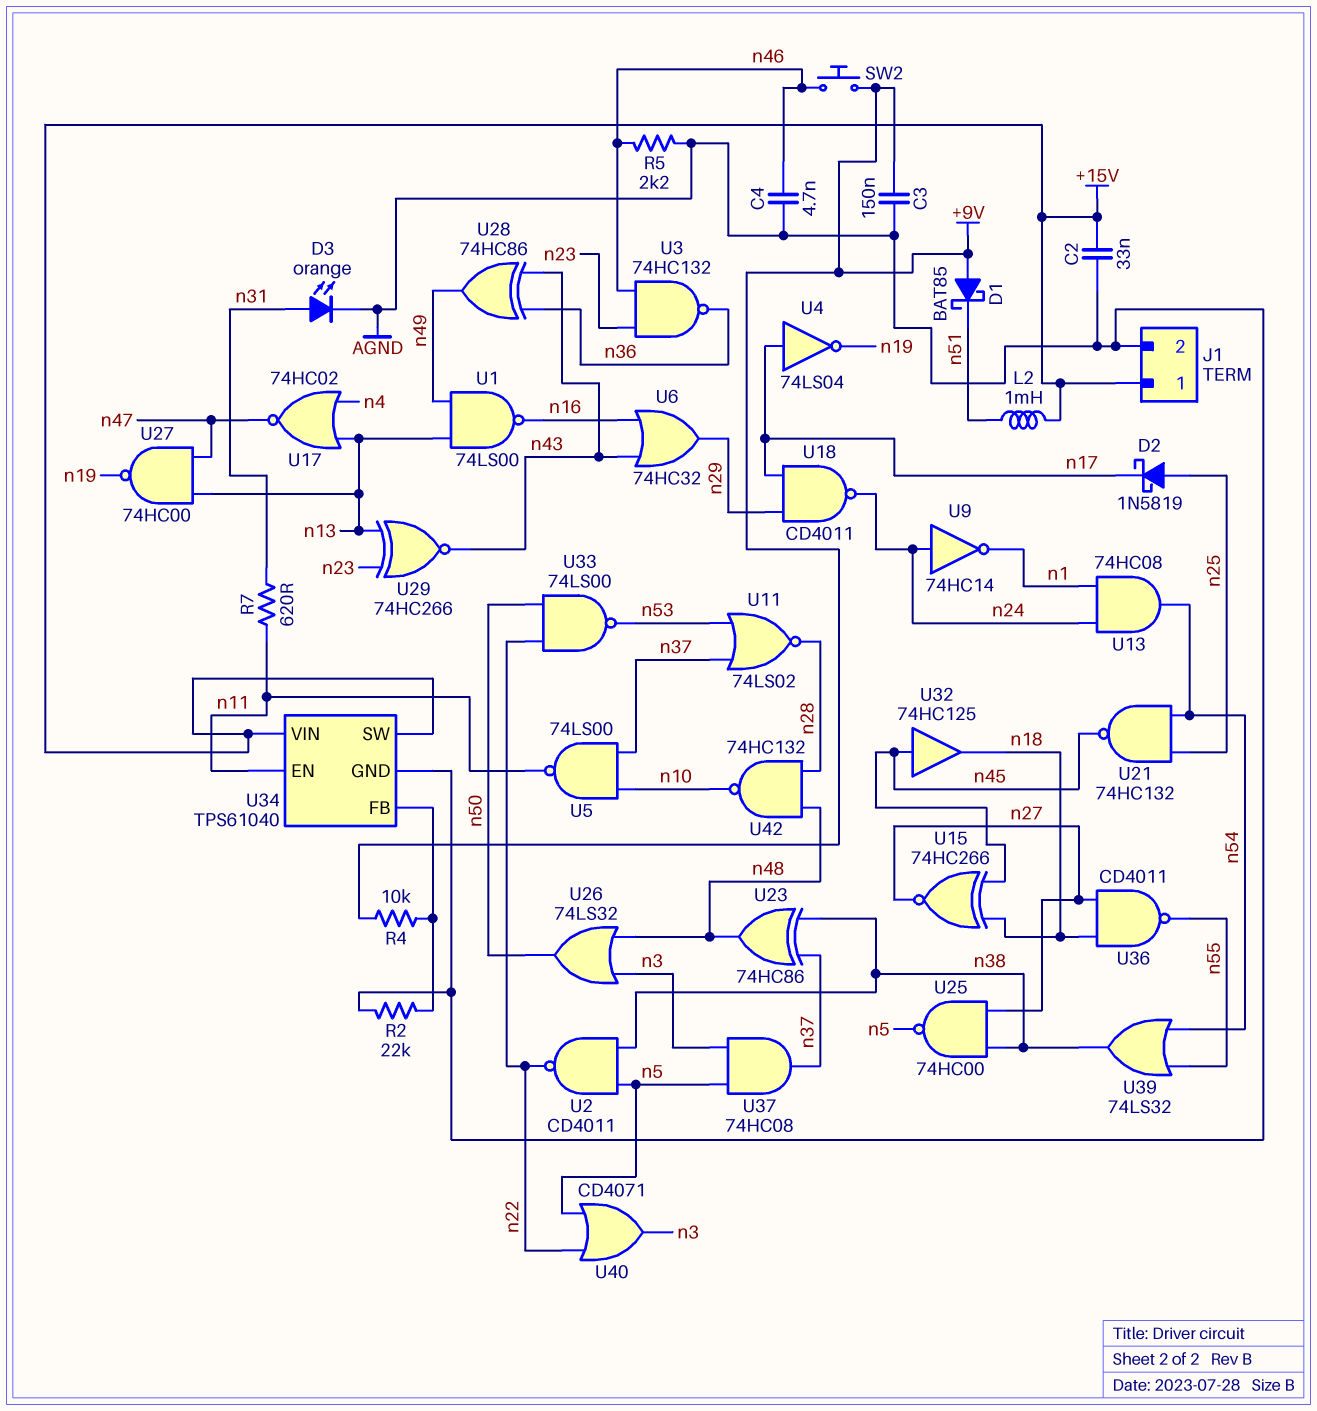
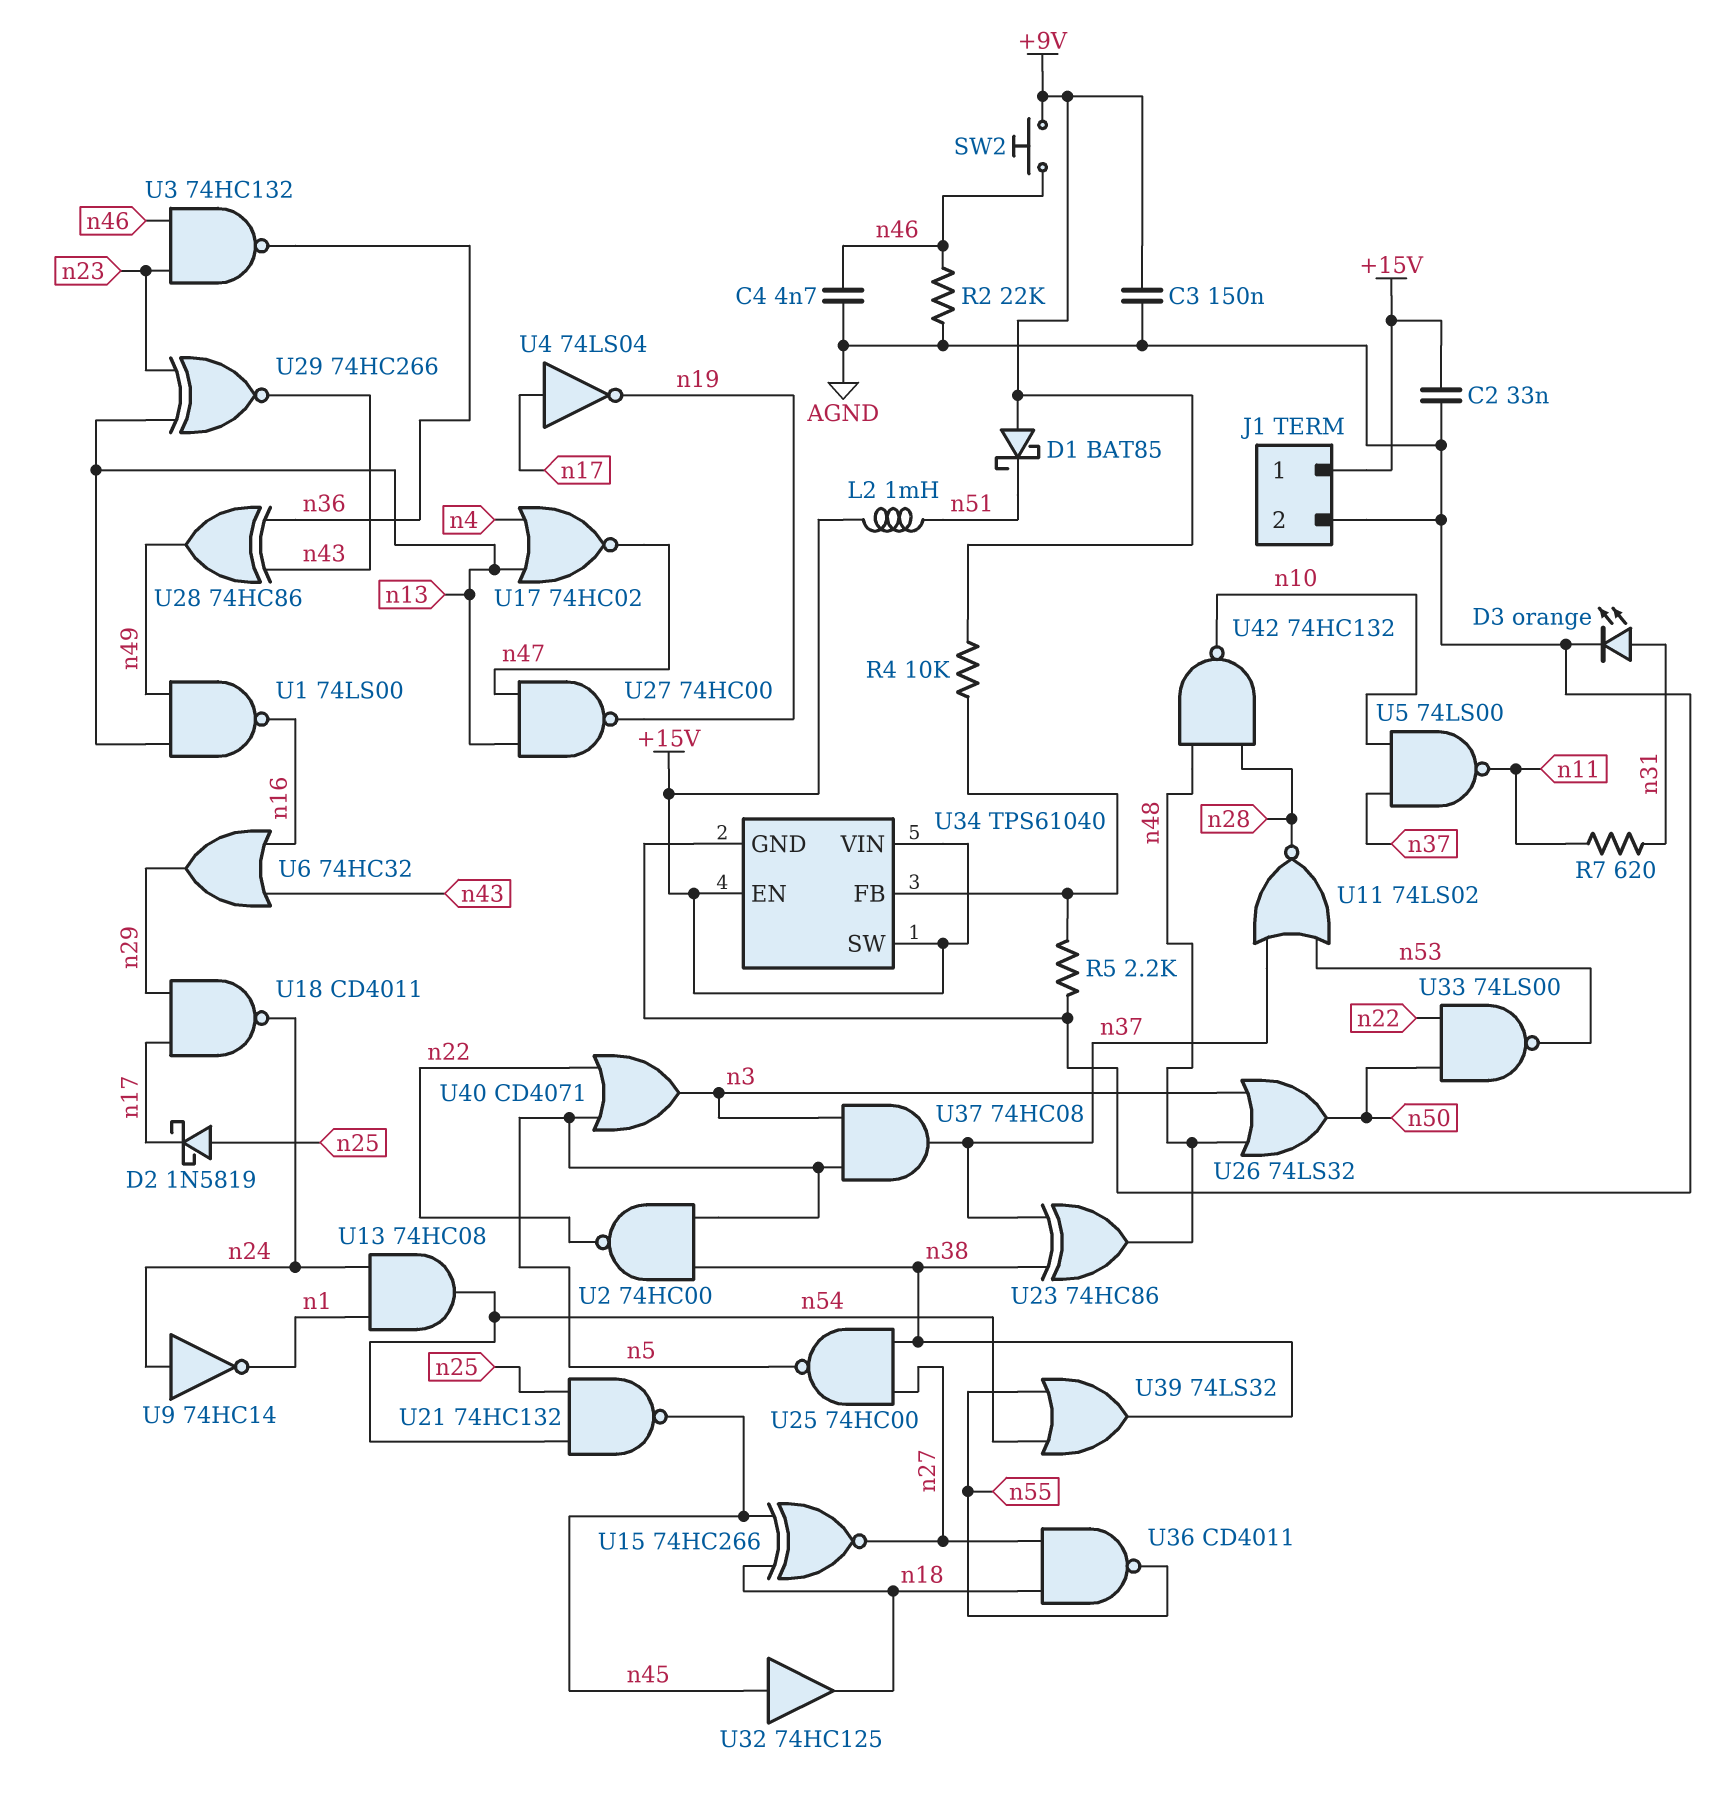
R2: 22k (AGND, U34/FB) -> 22k (AGND, n46)
R5: 2.2k (AGND, n46) -> 2.2k (AGND, U34/FB)
U2: NAND CD4011 (in n5, in n38, out n22) -> NAND 74HC00 (in n5, in n38, out n22)
U34 pin EN: n11 -> +15V

